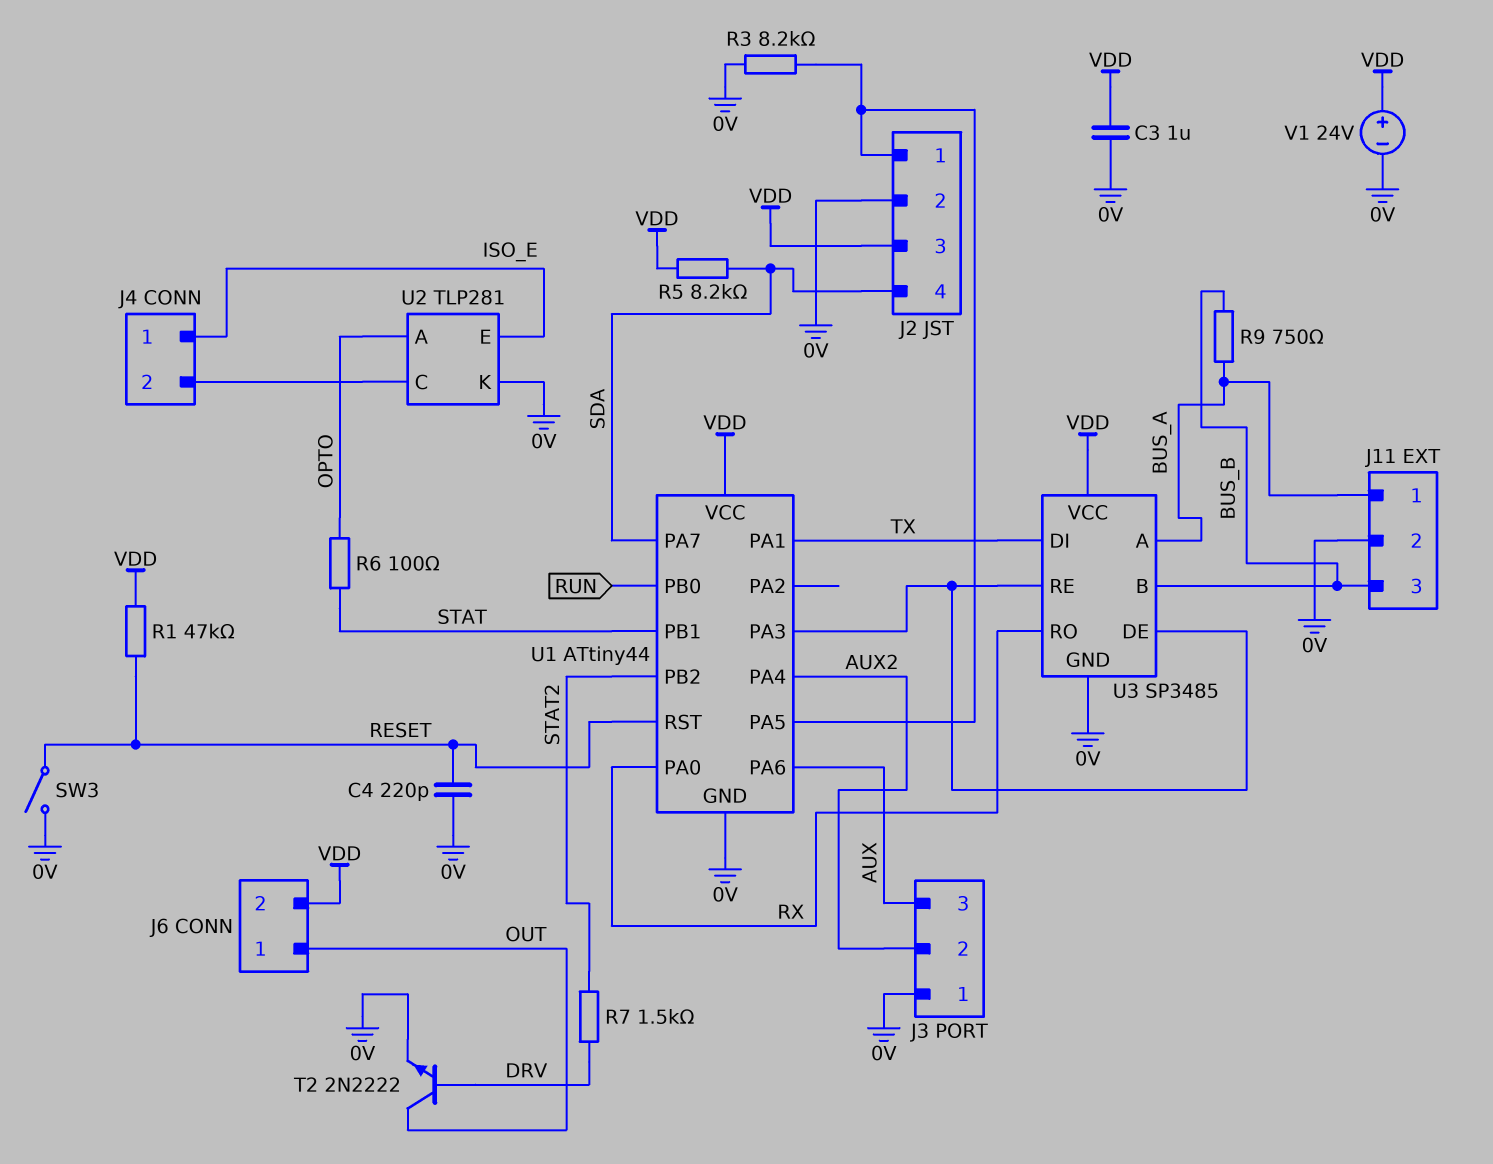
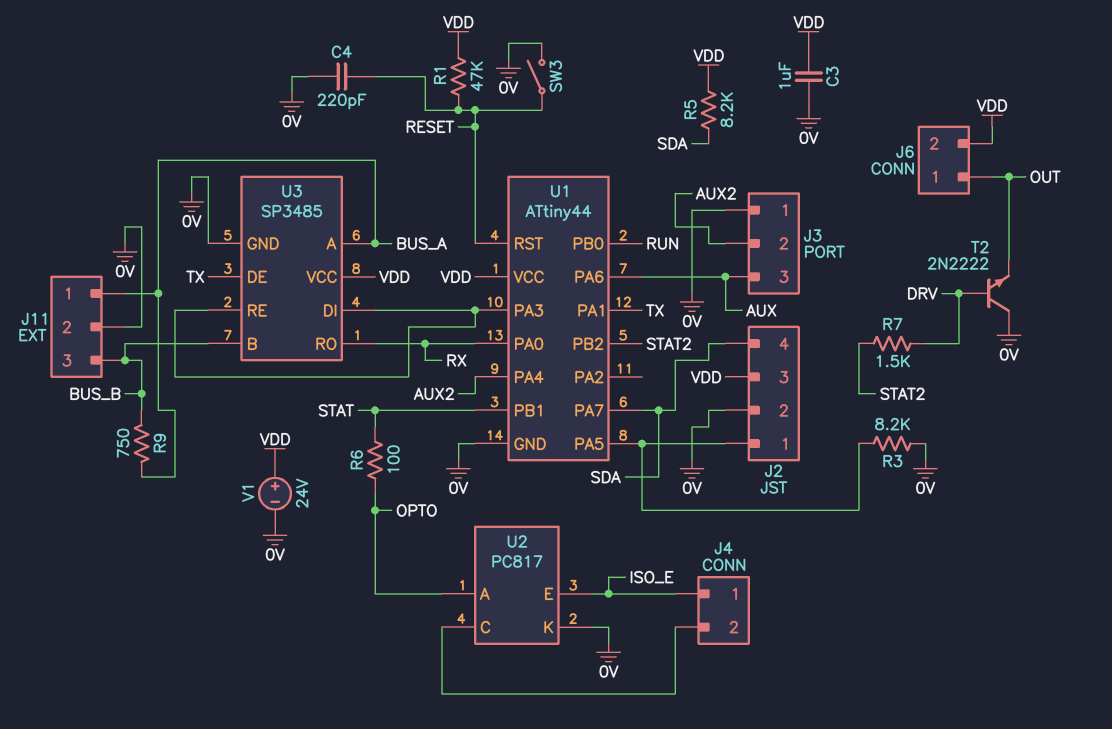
T2: NPN 2N2222 (B DRV, C OUT, E 0V) -> NPN 2N2222 (B DRV, C 0V, E OUT)
U2: TLP281 -> PC817
U3 pin DE: U1/PA3 -> TX
U3 pin DI: TX -> U1/PA3

